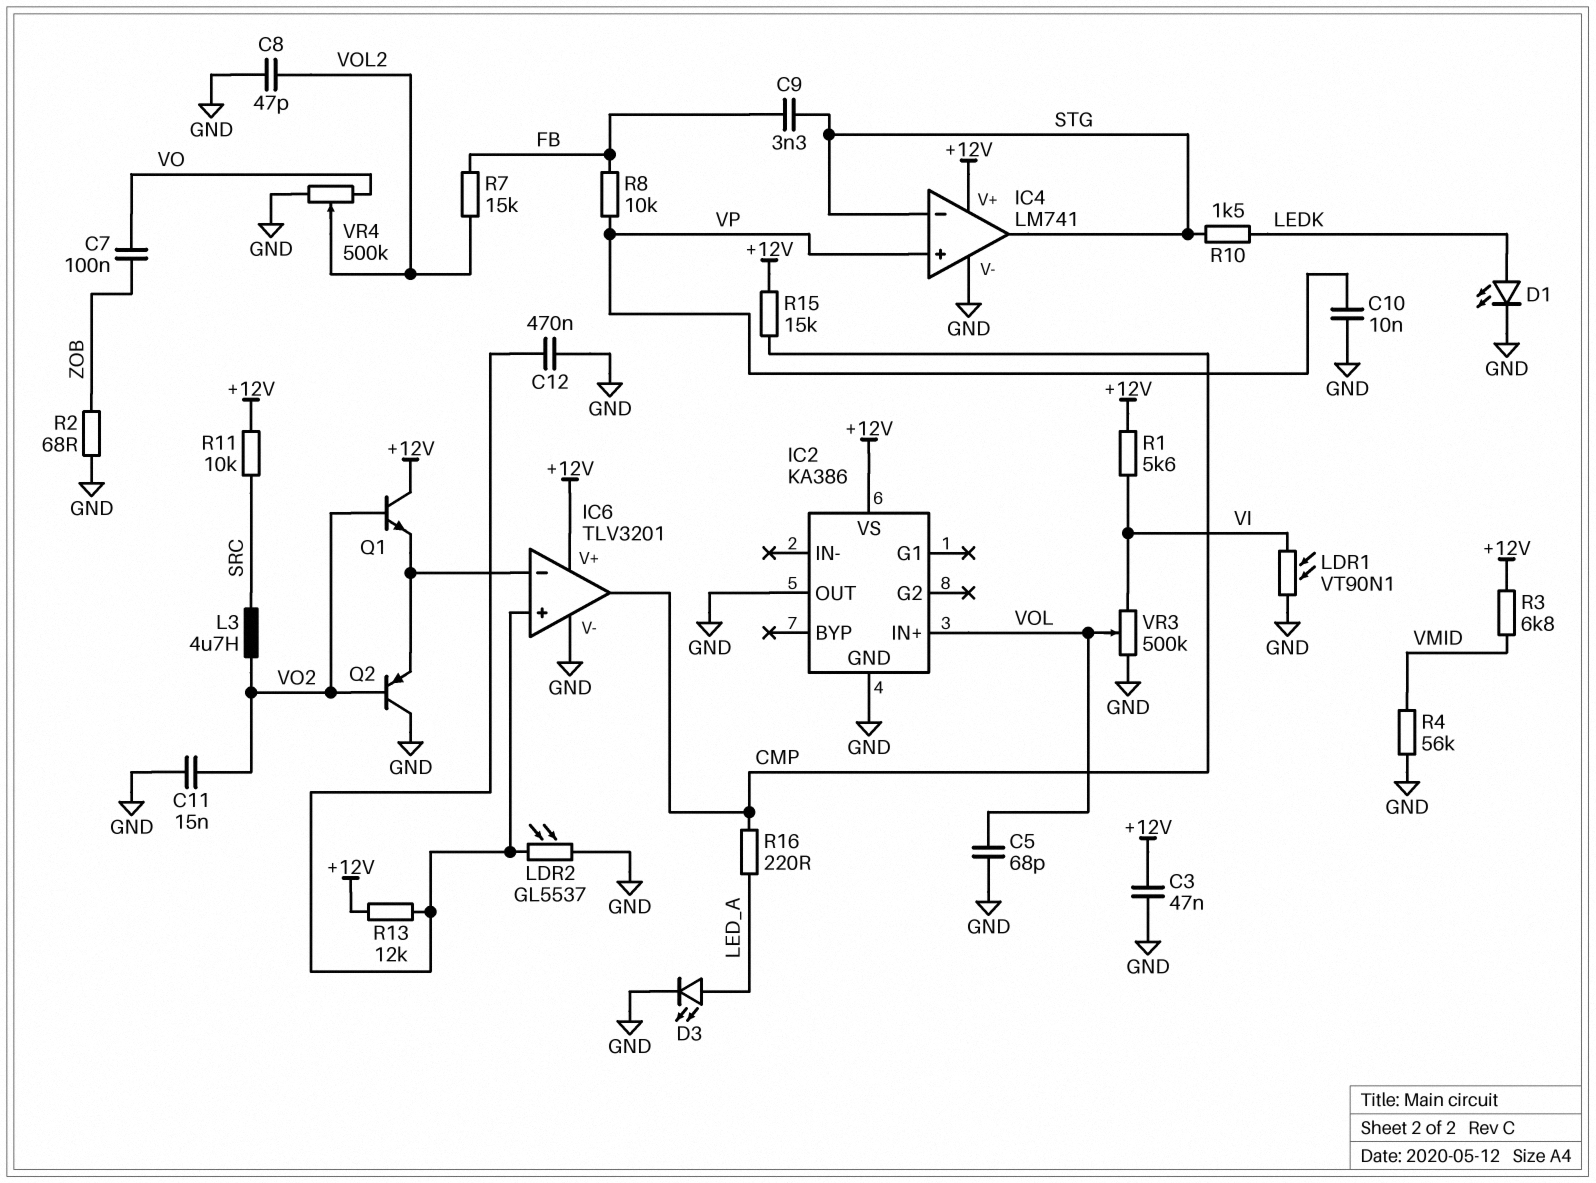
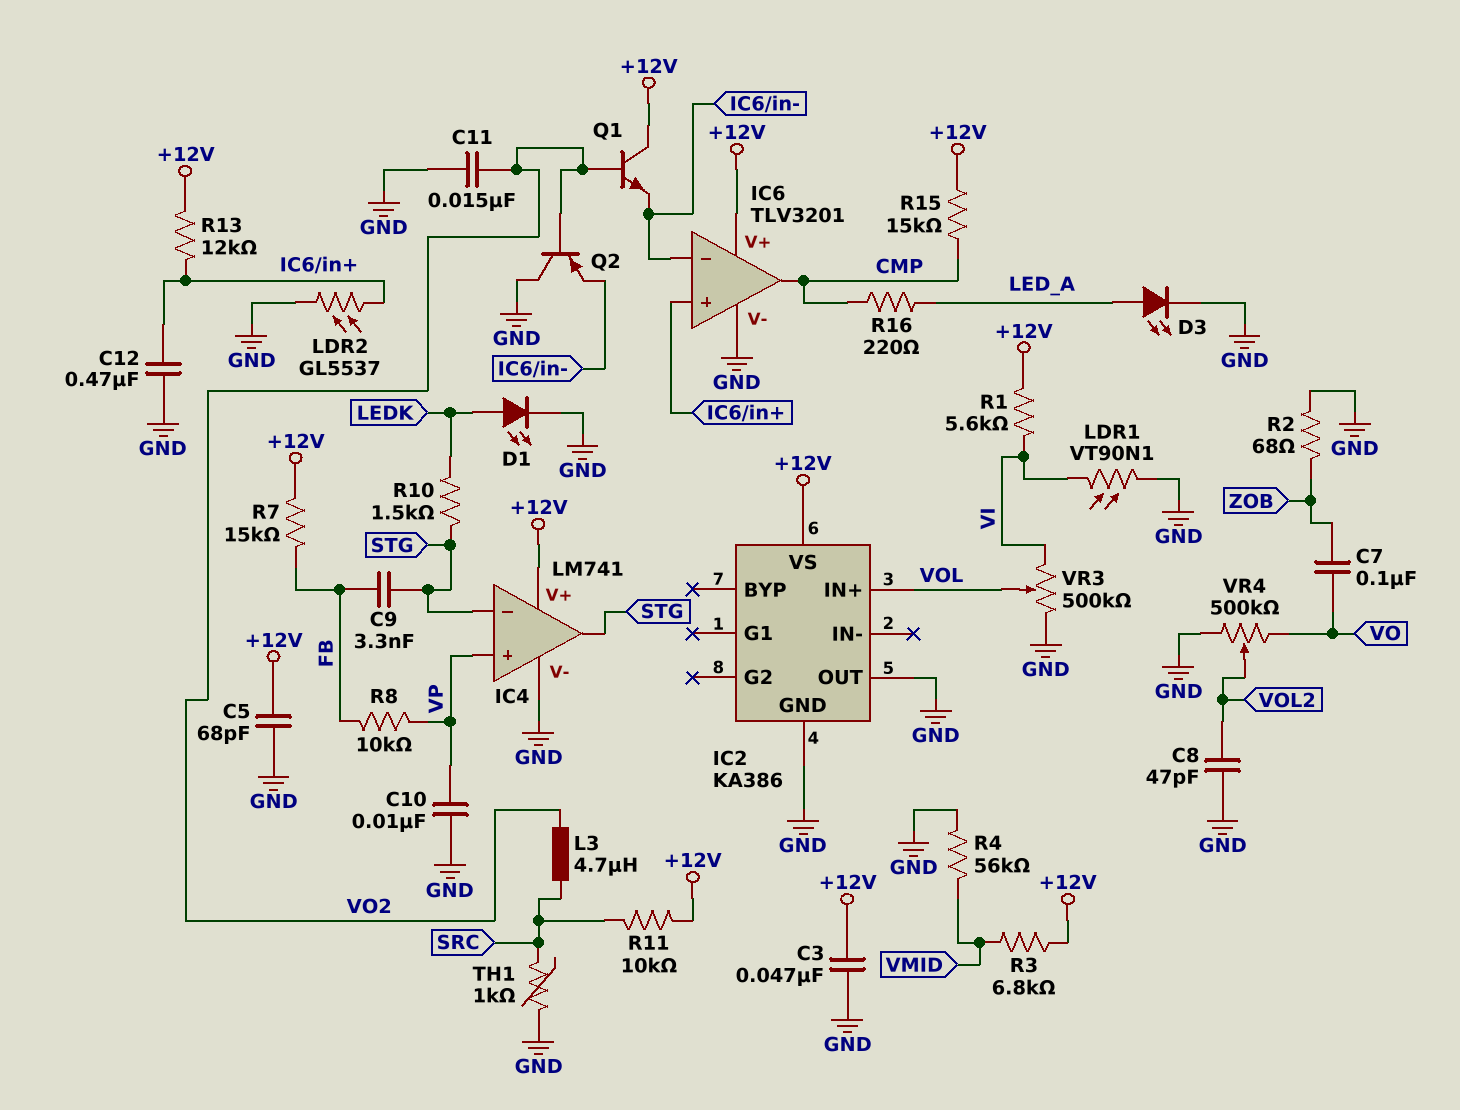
C5: 68pF (GND, VOL) -> 68pF (+12V, GND)
R7: 15k (FB, VOL2) -> 15k (+12V, FB)
TH1: none -> 1k (GND, SRC)

